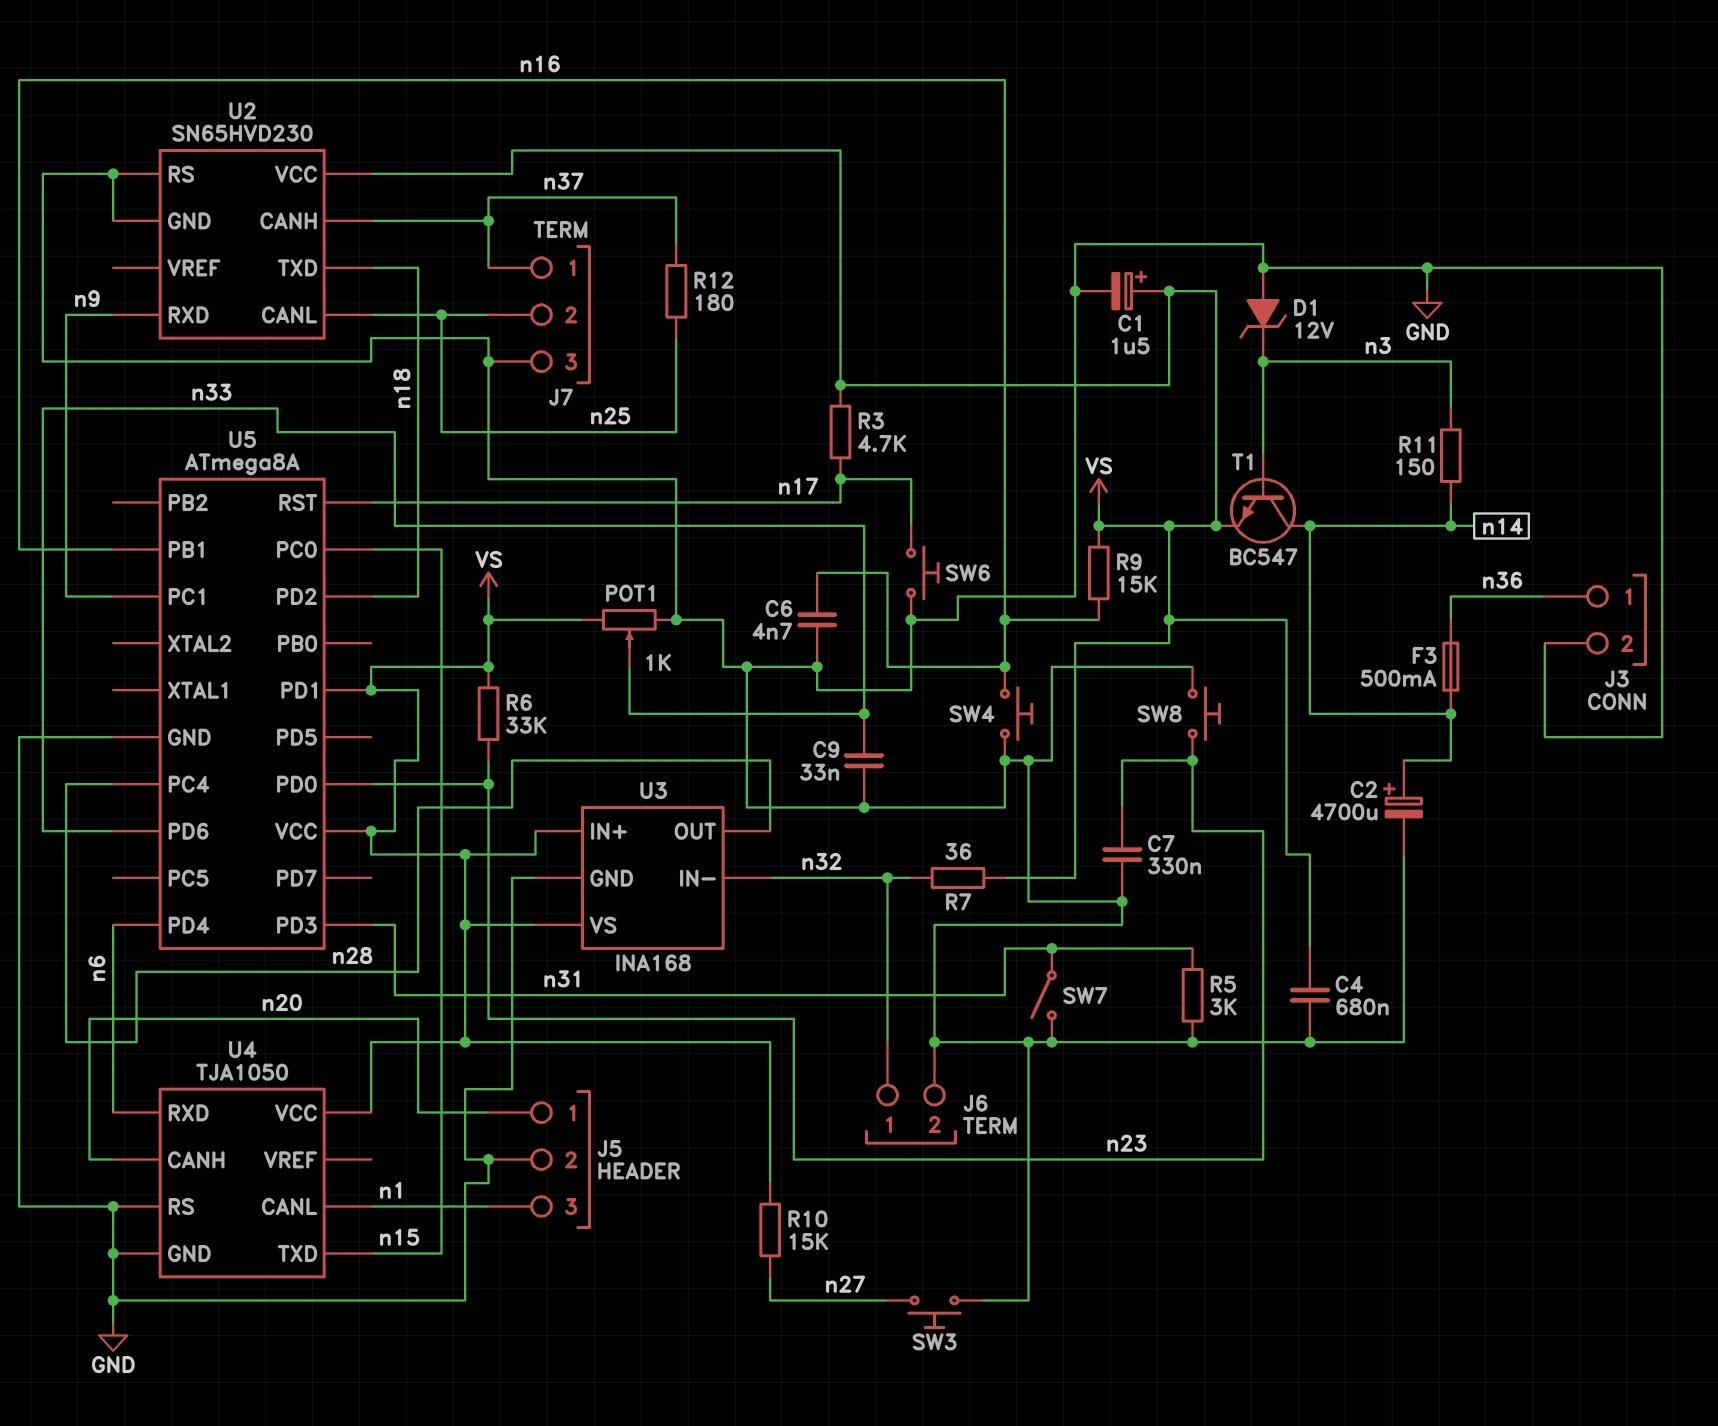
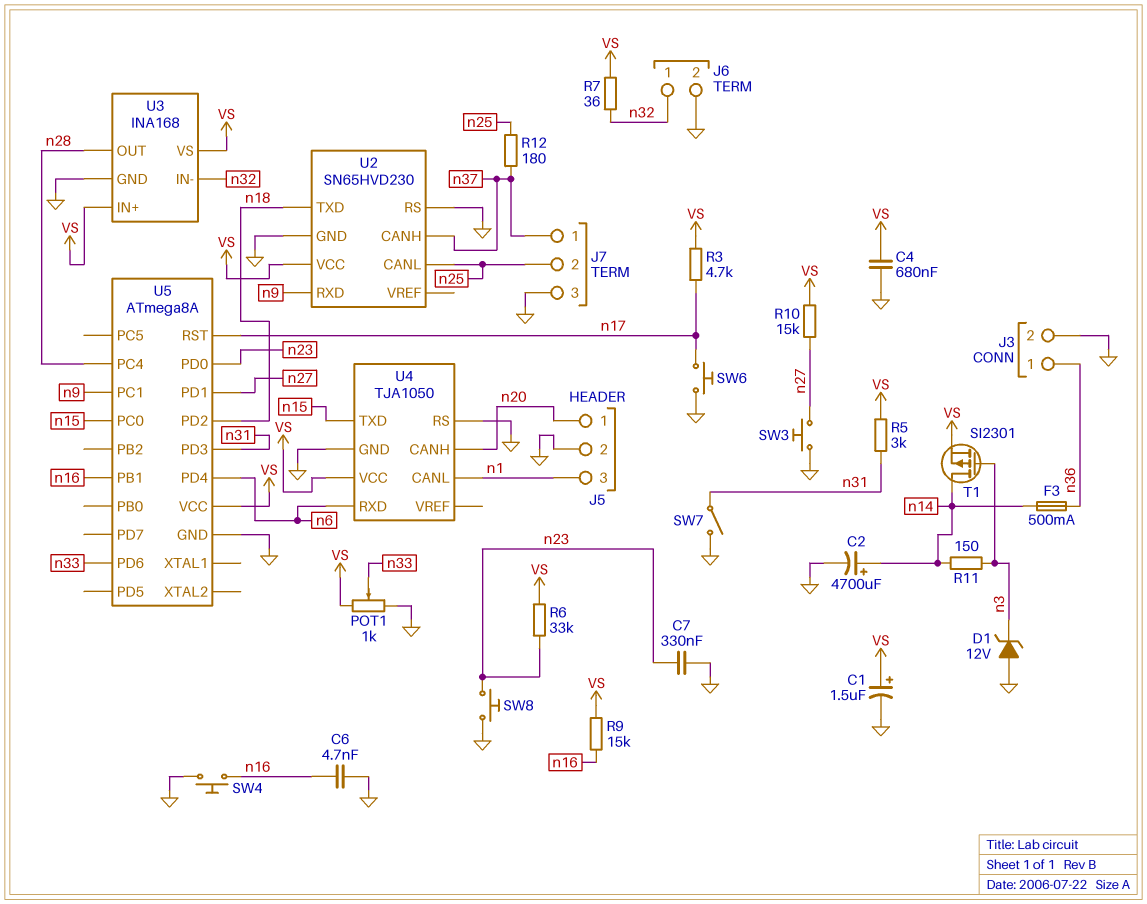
C9: 33nF (GND, n33) -> none
R5: 3k (GND, n31) -> 3k (VS, n31)
T1: NPN BC547 (B n3, C n14, E VS) -> PMOS SI2301 (G n3, D n14, S VS)
U5 pin PD1: VS -> n27

